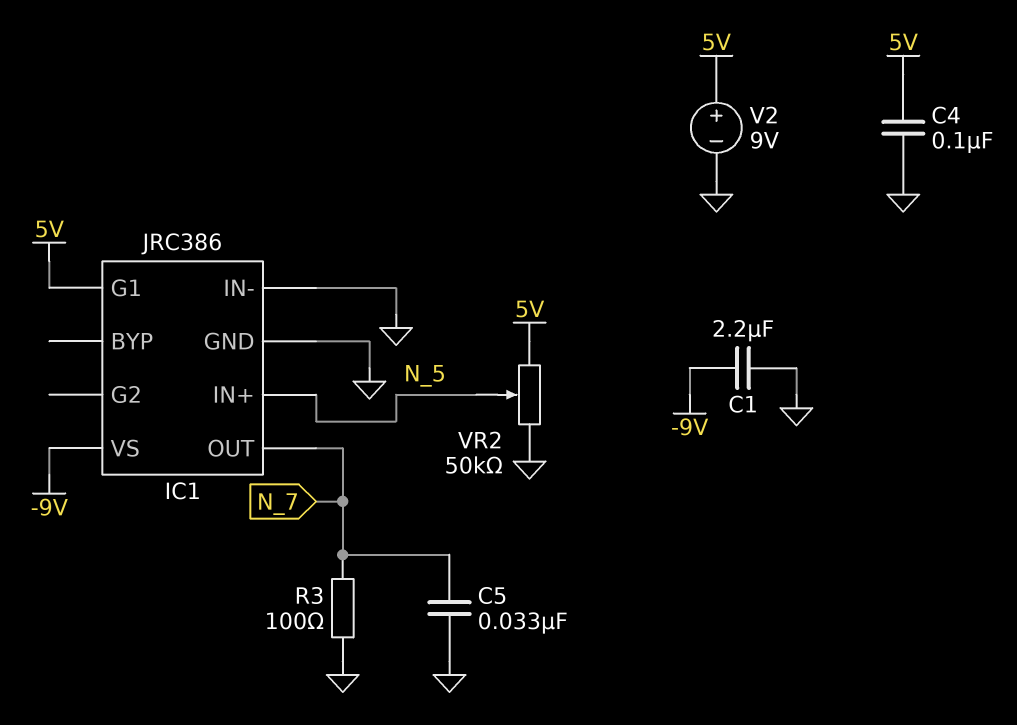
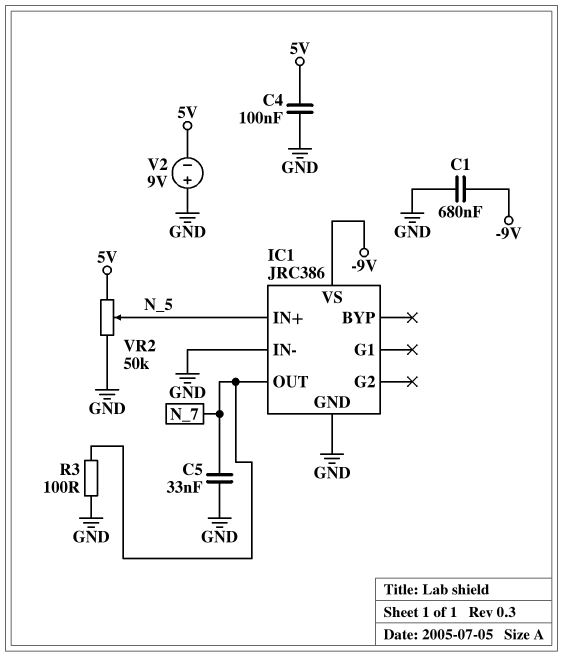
C1: 2.2uF (-9V, GND) -> 680nF (-9V, GND)
IC1 pin G1: 5V -> none
V2: 9V (plus 5V, minus GND) -> 9V (plus GND, minus 5V)

